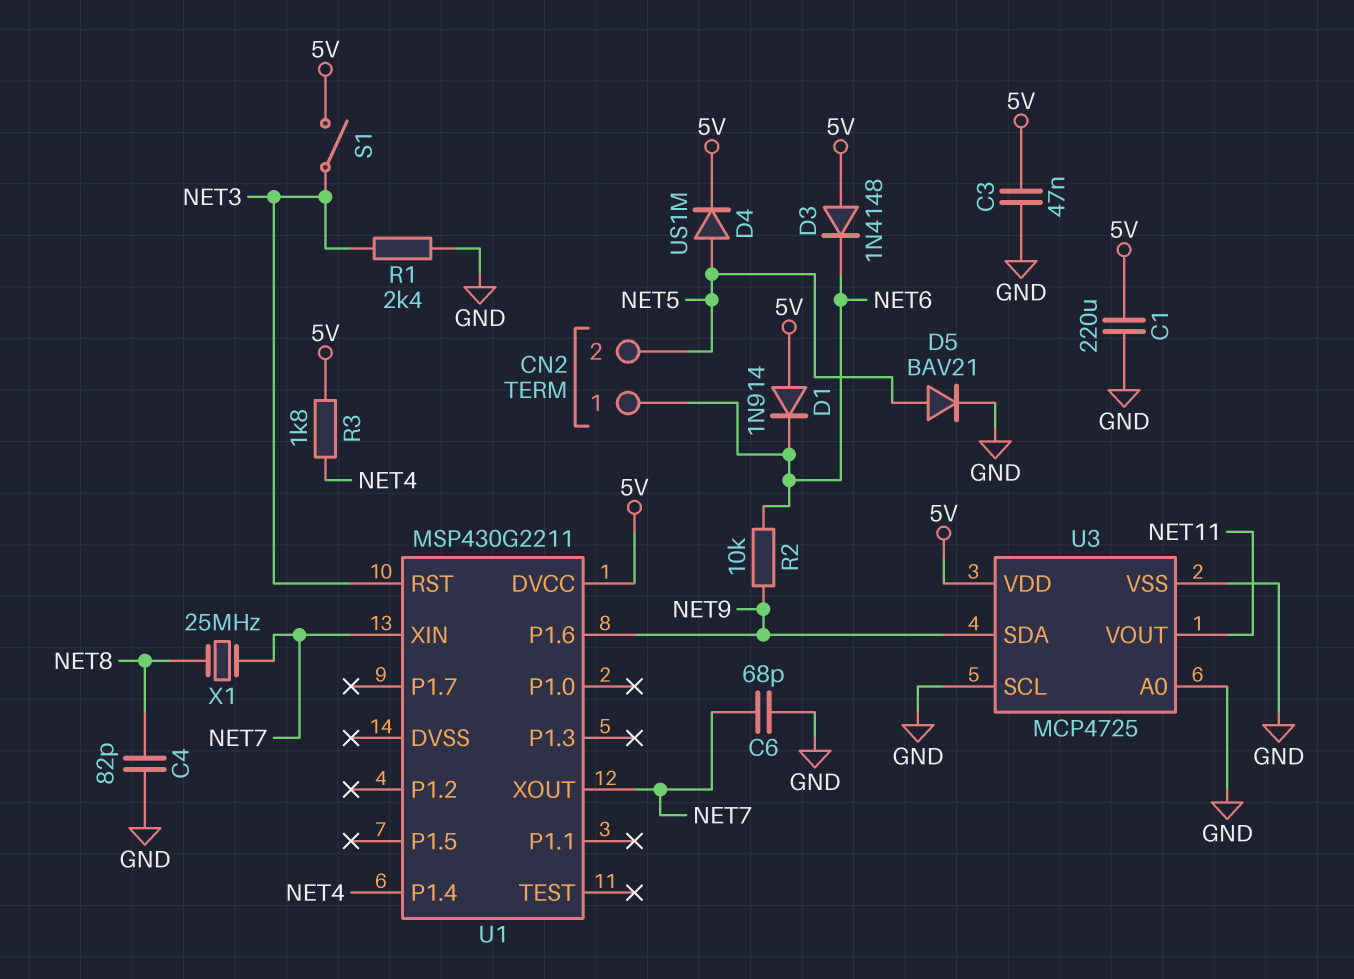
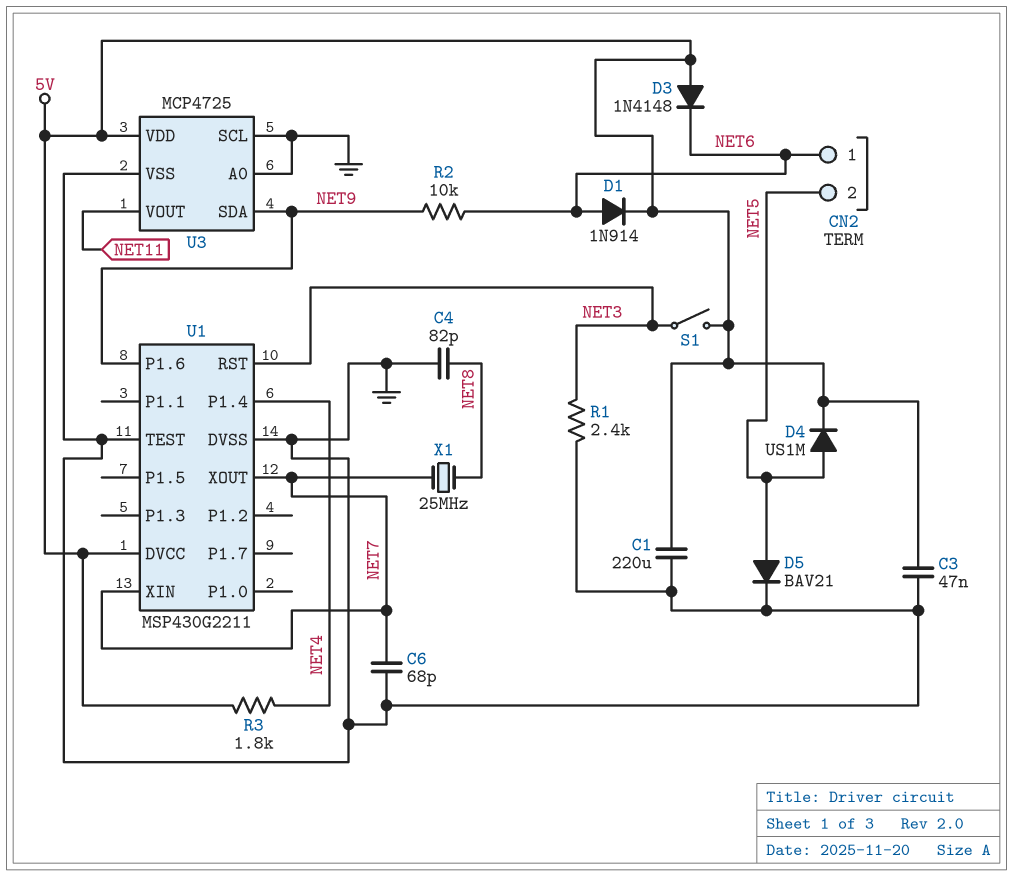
D1: diode 1N914 (A 5V, K NET6) -> diode 1N914 (A NET6, K 5V)
U1 pin DVSS: none -> GND
U1 pin TEST: none -> GND

